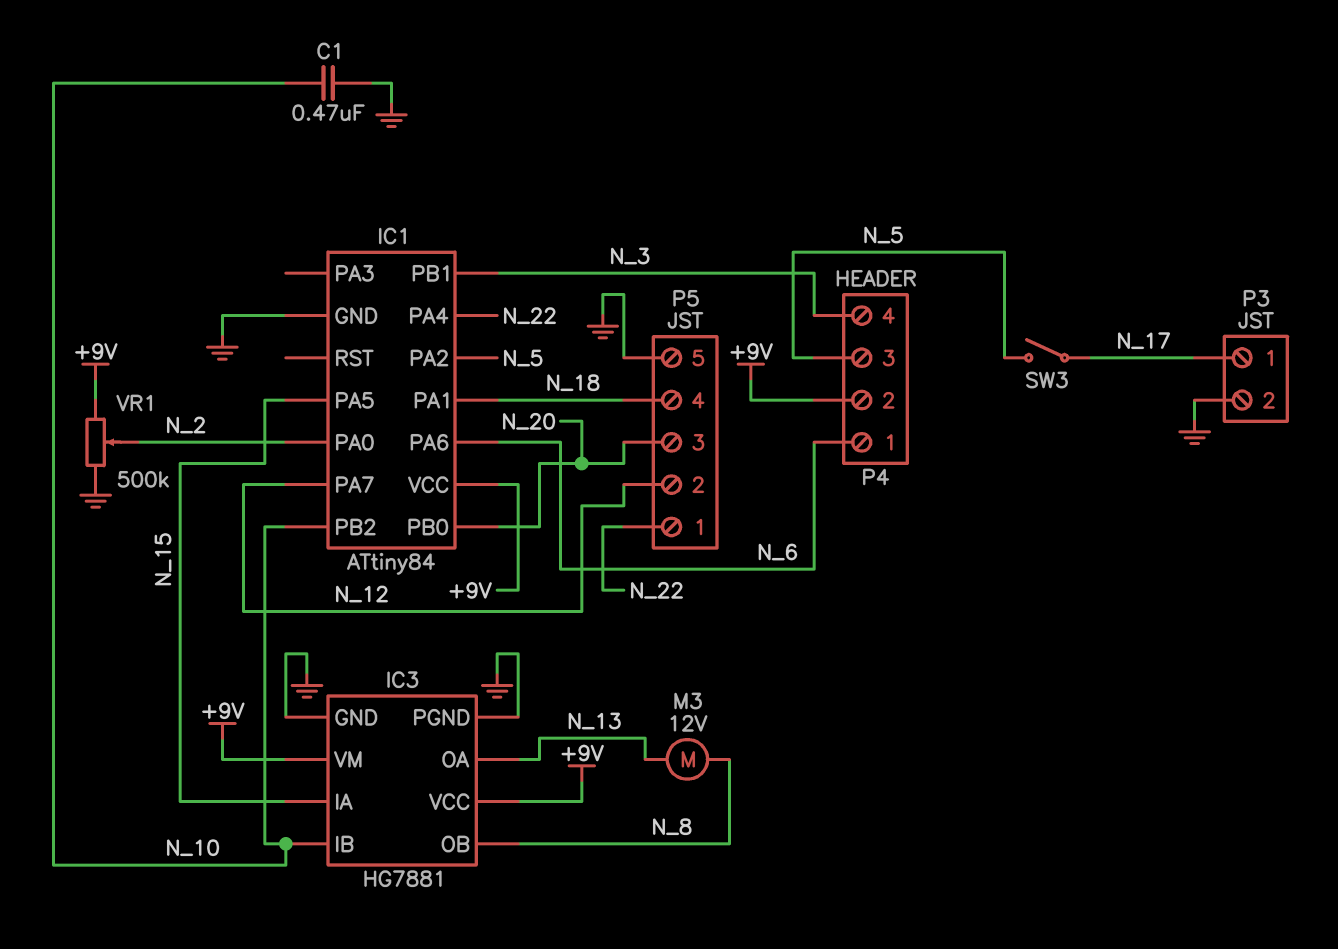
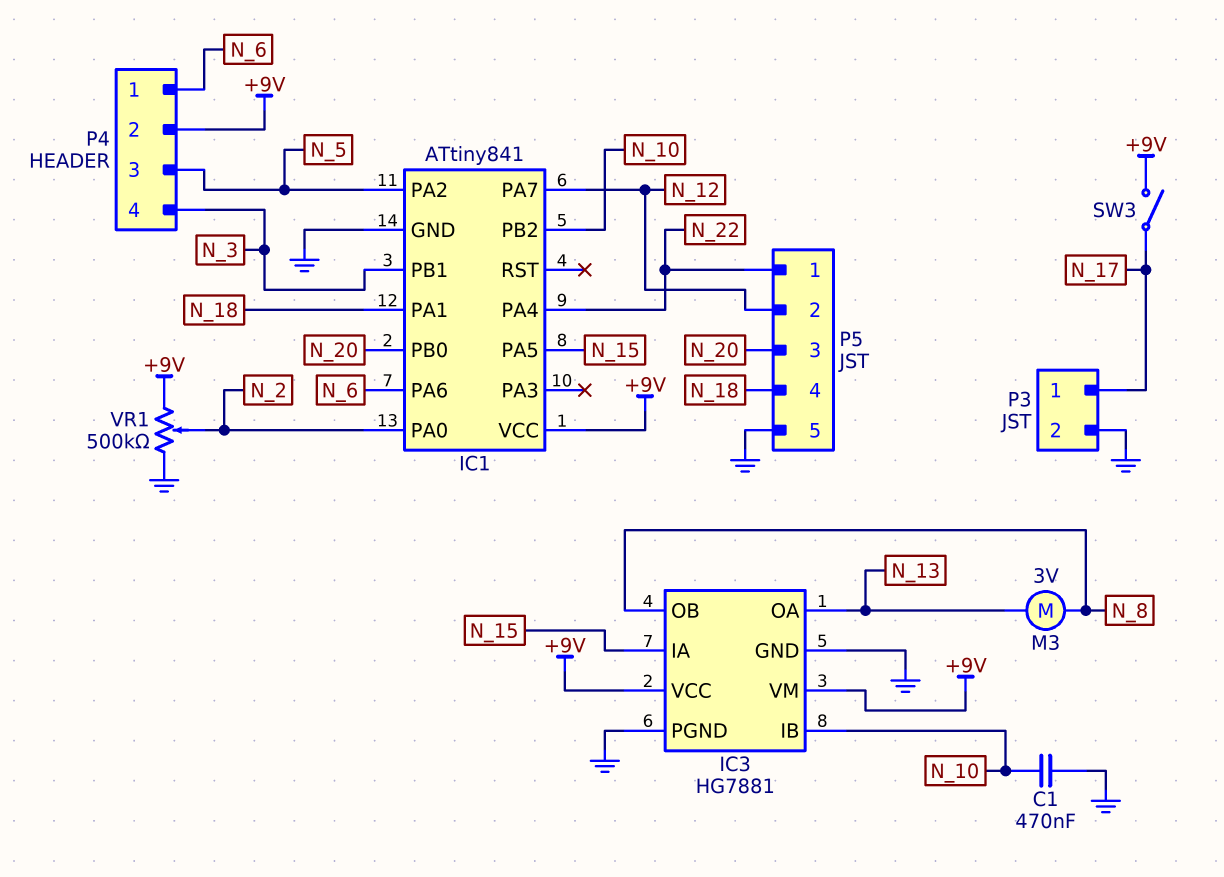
IC1: ATtiny84 -> ATtiny841
M3: motor 12V (N_8, N_13) -> motor 3V (N_8, N_13)
SW3: switch (N_5, N_17) -> switch (+9V, N_17)

